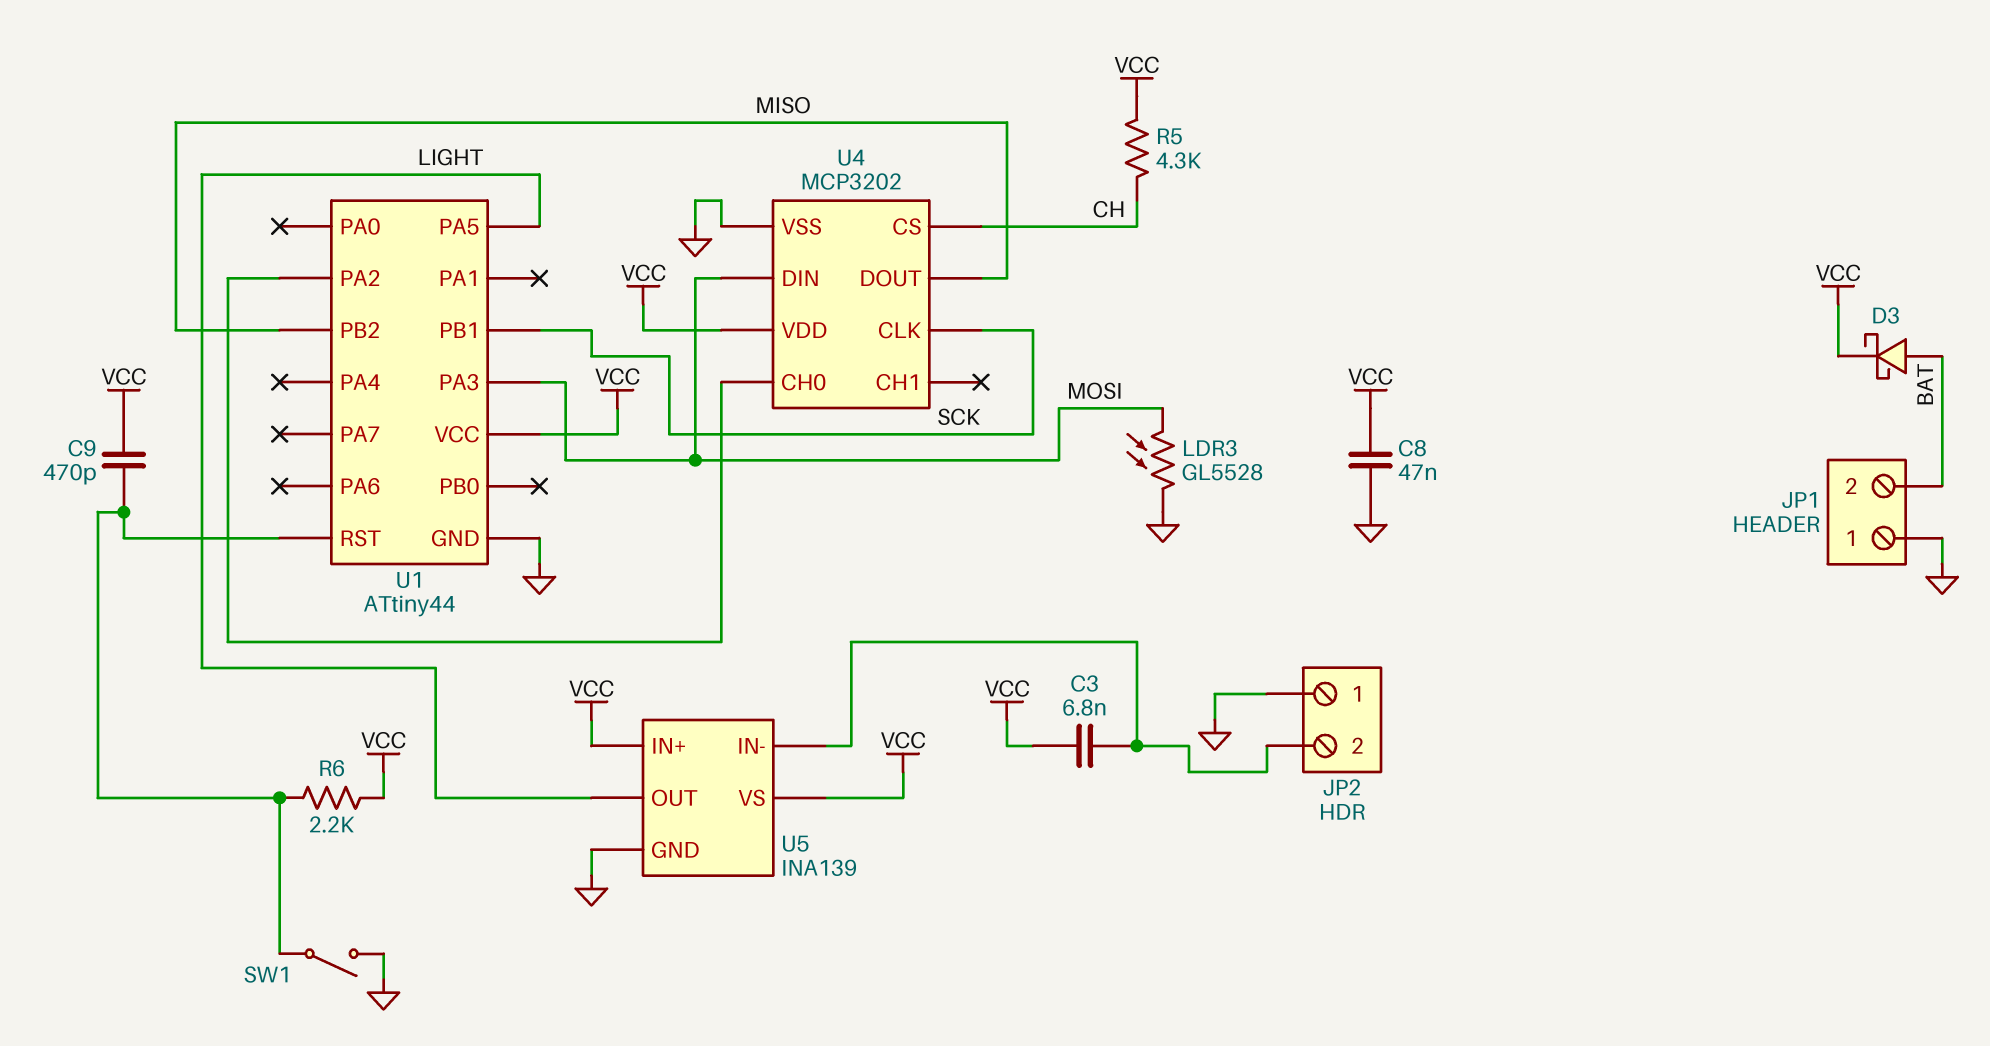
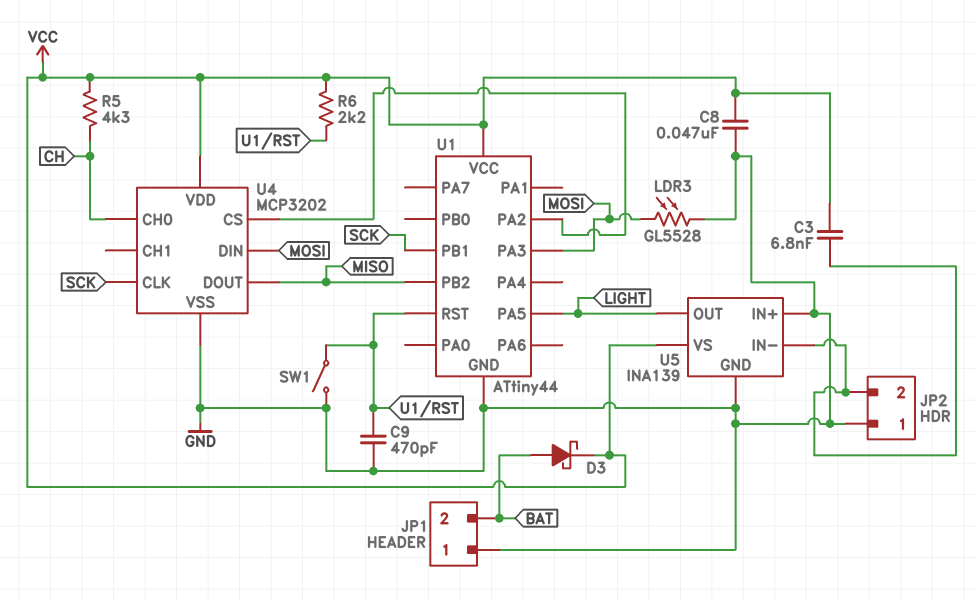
C9: 470pF (U1/RST, VCC) -> 470pF (GND, U1/RST)
U4 pin CH0: U1/PA2 -> CH
U4 pin CS: CH -> U1/PA2
U5 pin IN+: VCC -> GND

